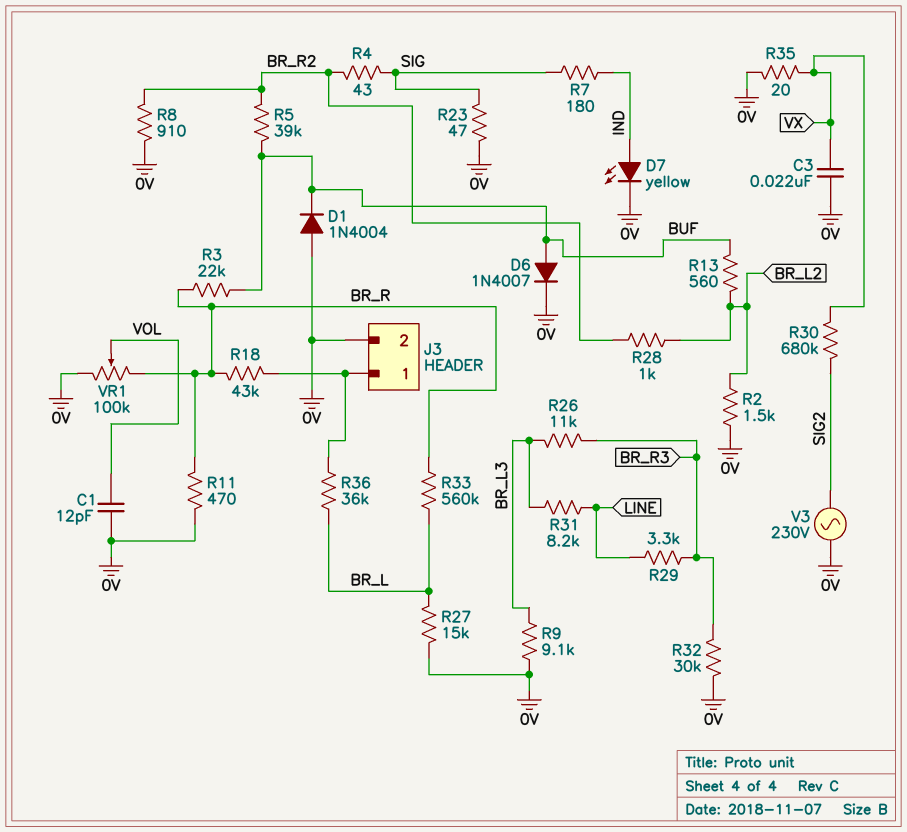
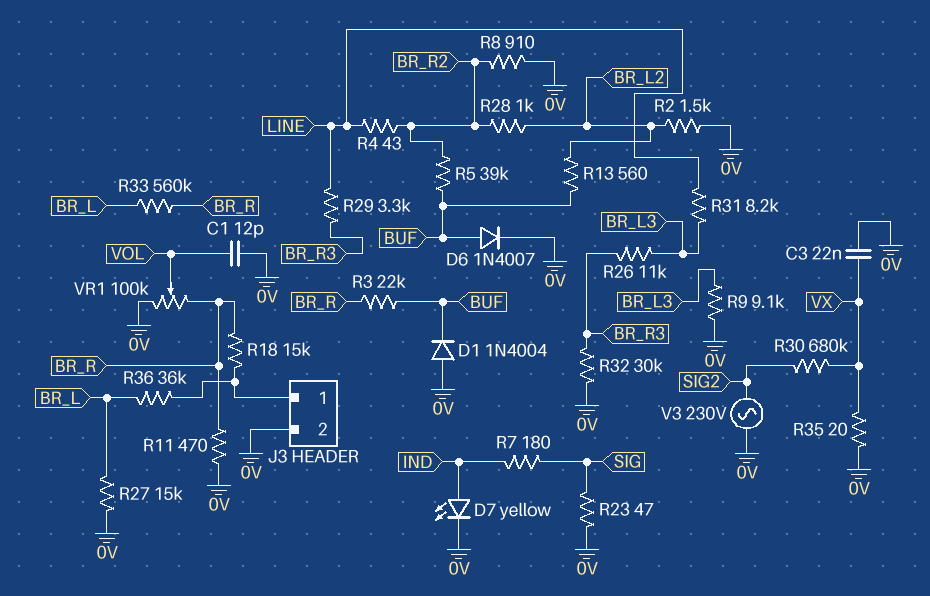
R4: 43 (BR_R2, SIG) -> 43 (BR_R2, LINE)
R18: 43k (BR_R, J3/1) -> 15k (BR_R, J3/1)

